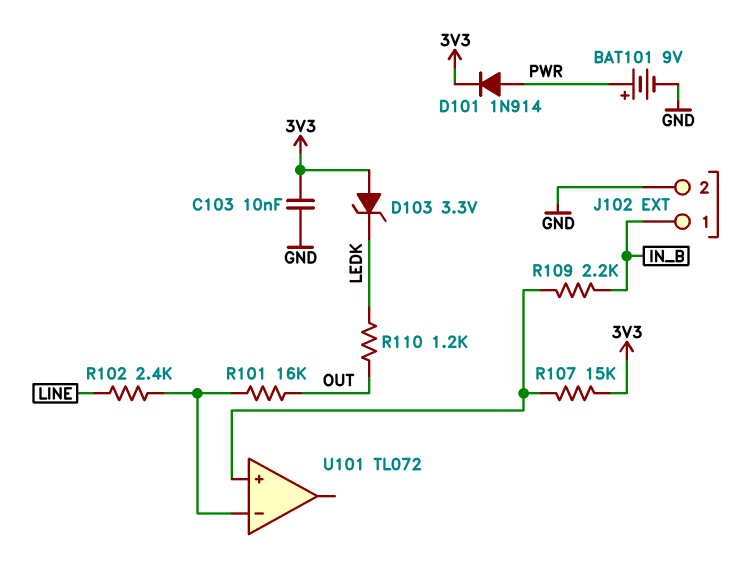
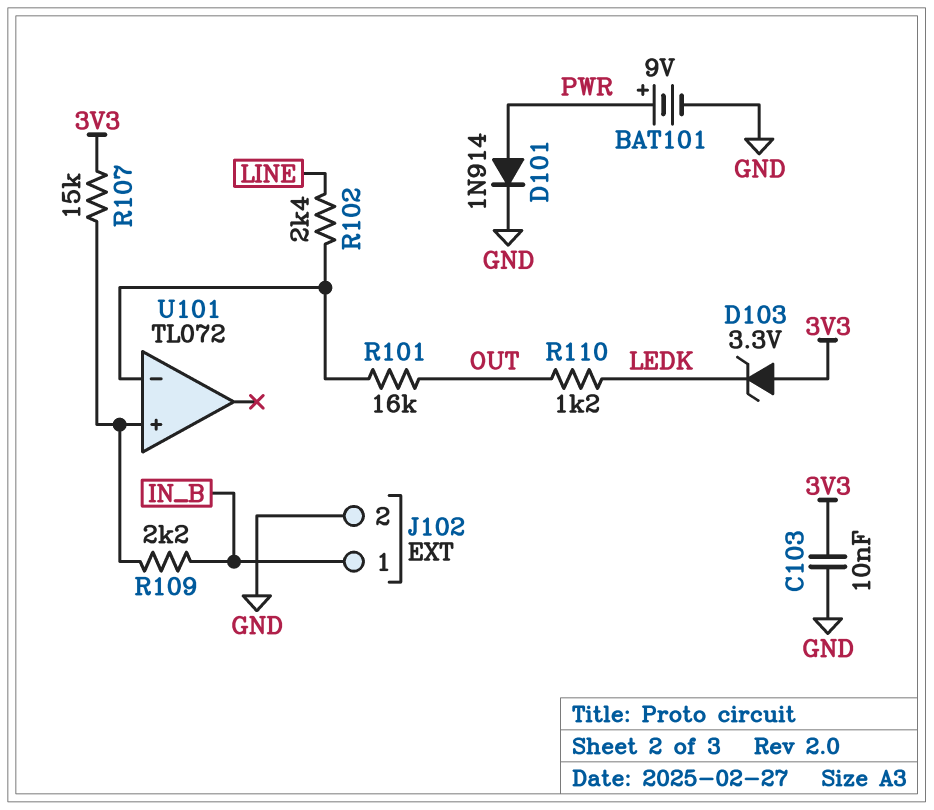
D101: diode 1N914 (A PWR, K 3V3) -> diode 1N914 (A PWR, K GND)

